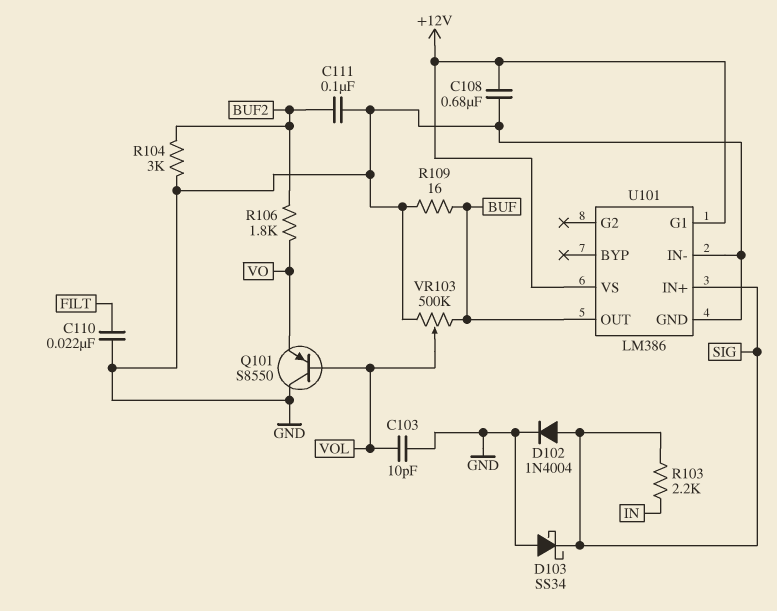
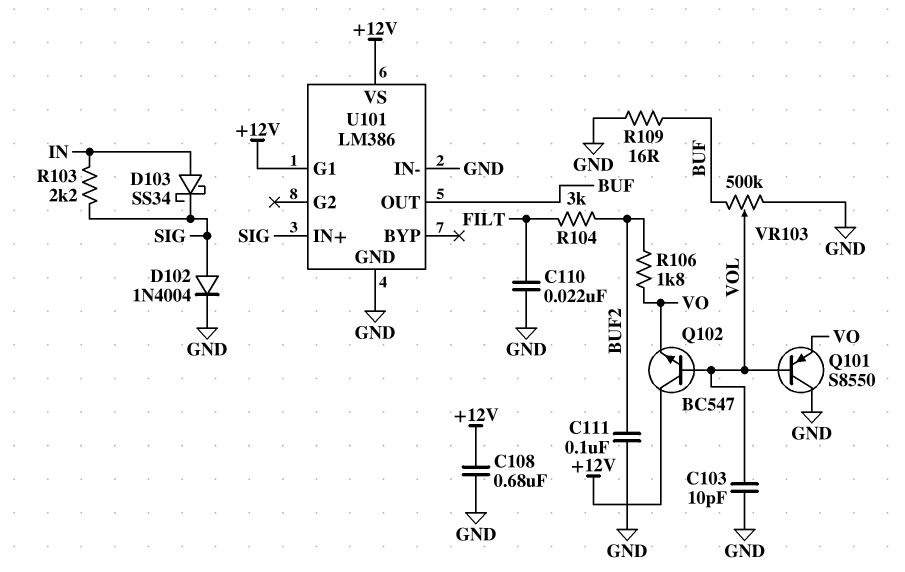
D103: schottky SS34 (A GND, K SIG) -> schottky SS34 (A IN, K SIG)
Q102: none -> NPN BC547 (B VOL, C +12V, E VO)
R104: 3k (BUF2, GND) -> 3k (BUF2, FILT)

